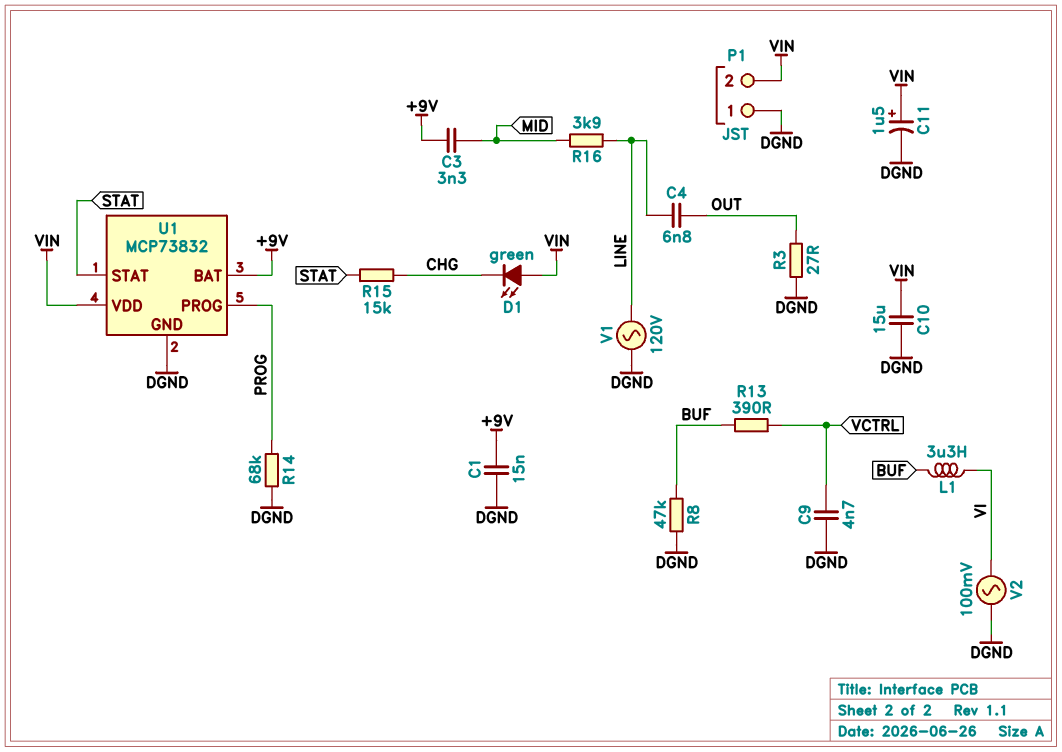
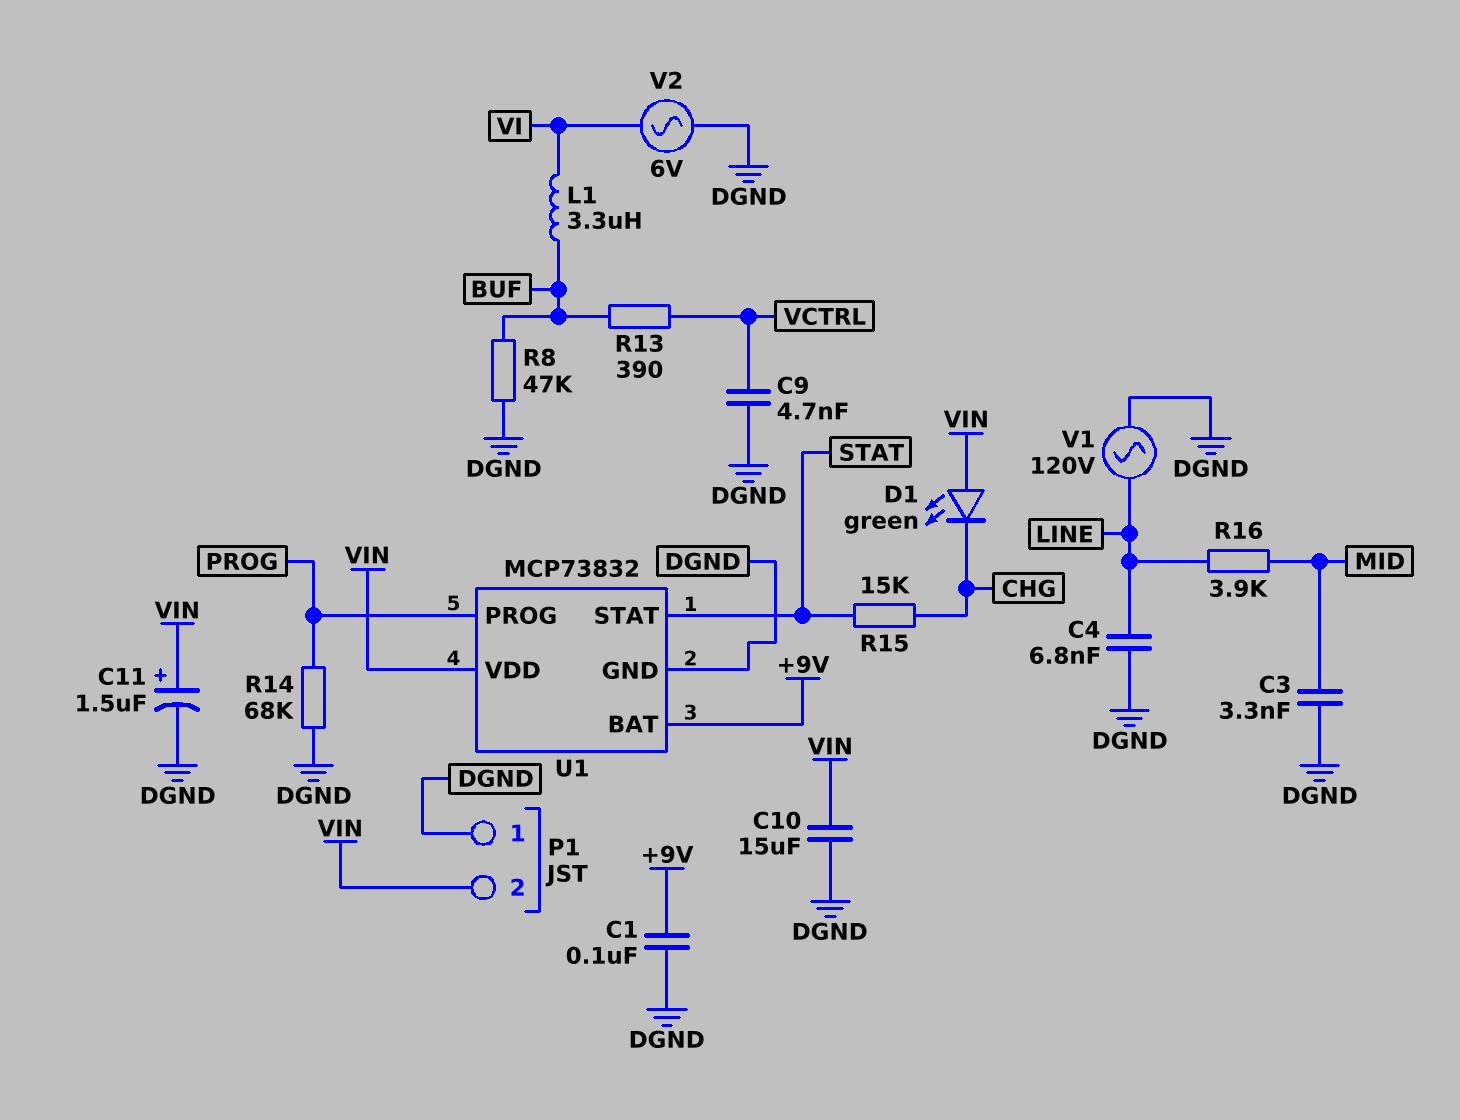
C1: 15nF (+9V, DGND) -> 100nF (+9V, DGND)
C3: 3.3nF (+9V, MID) -> 3.3nF (DGND, MID)
C4: 6.8nF (LINE, OUT) -> 6.8nF (DGND, LINE)
R3: 27 (DGND, OUT) -> none
V2: AC 100mV (DGND, VI) -> AC 6V (DGND, VI)

